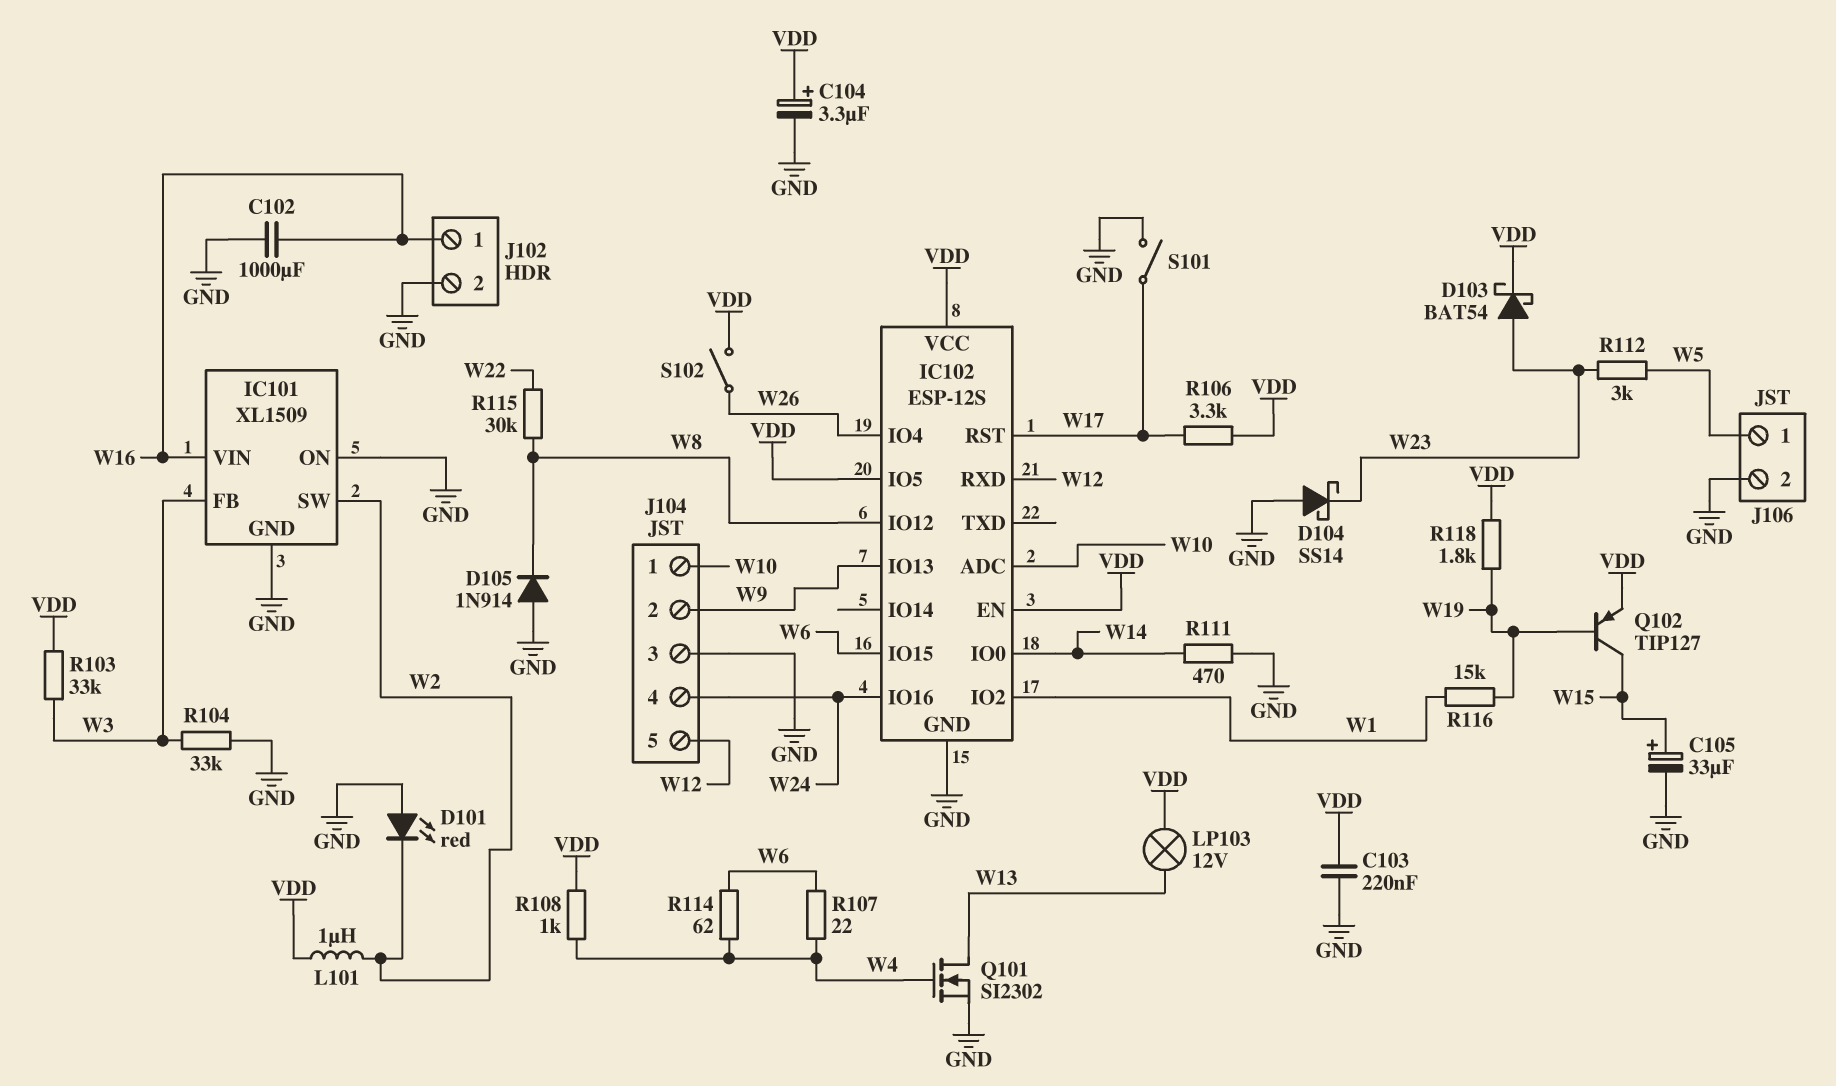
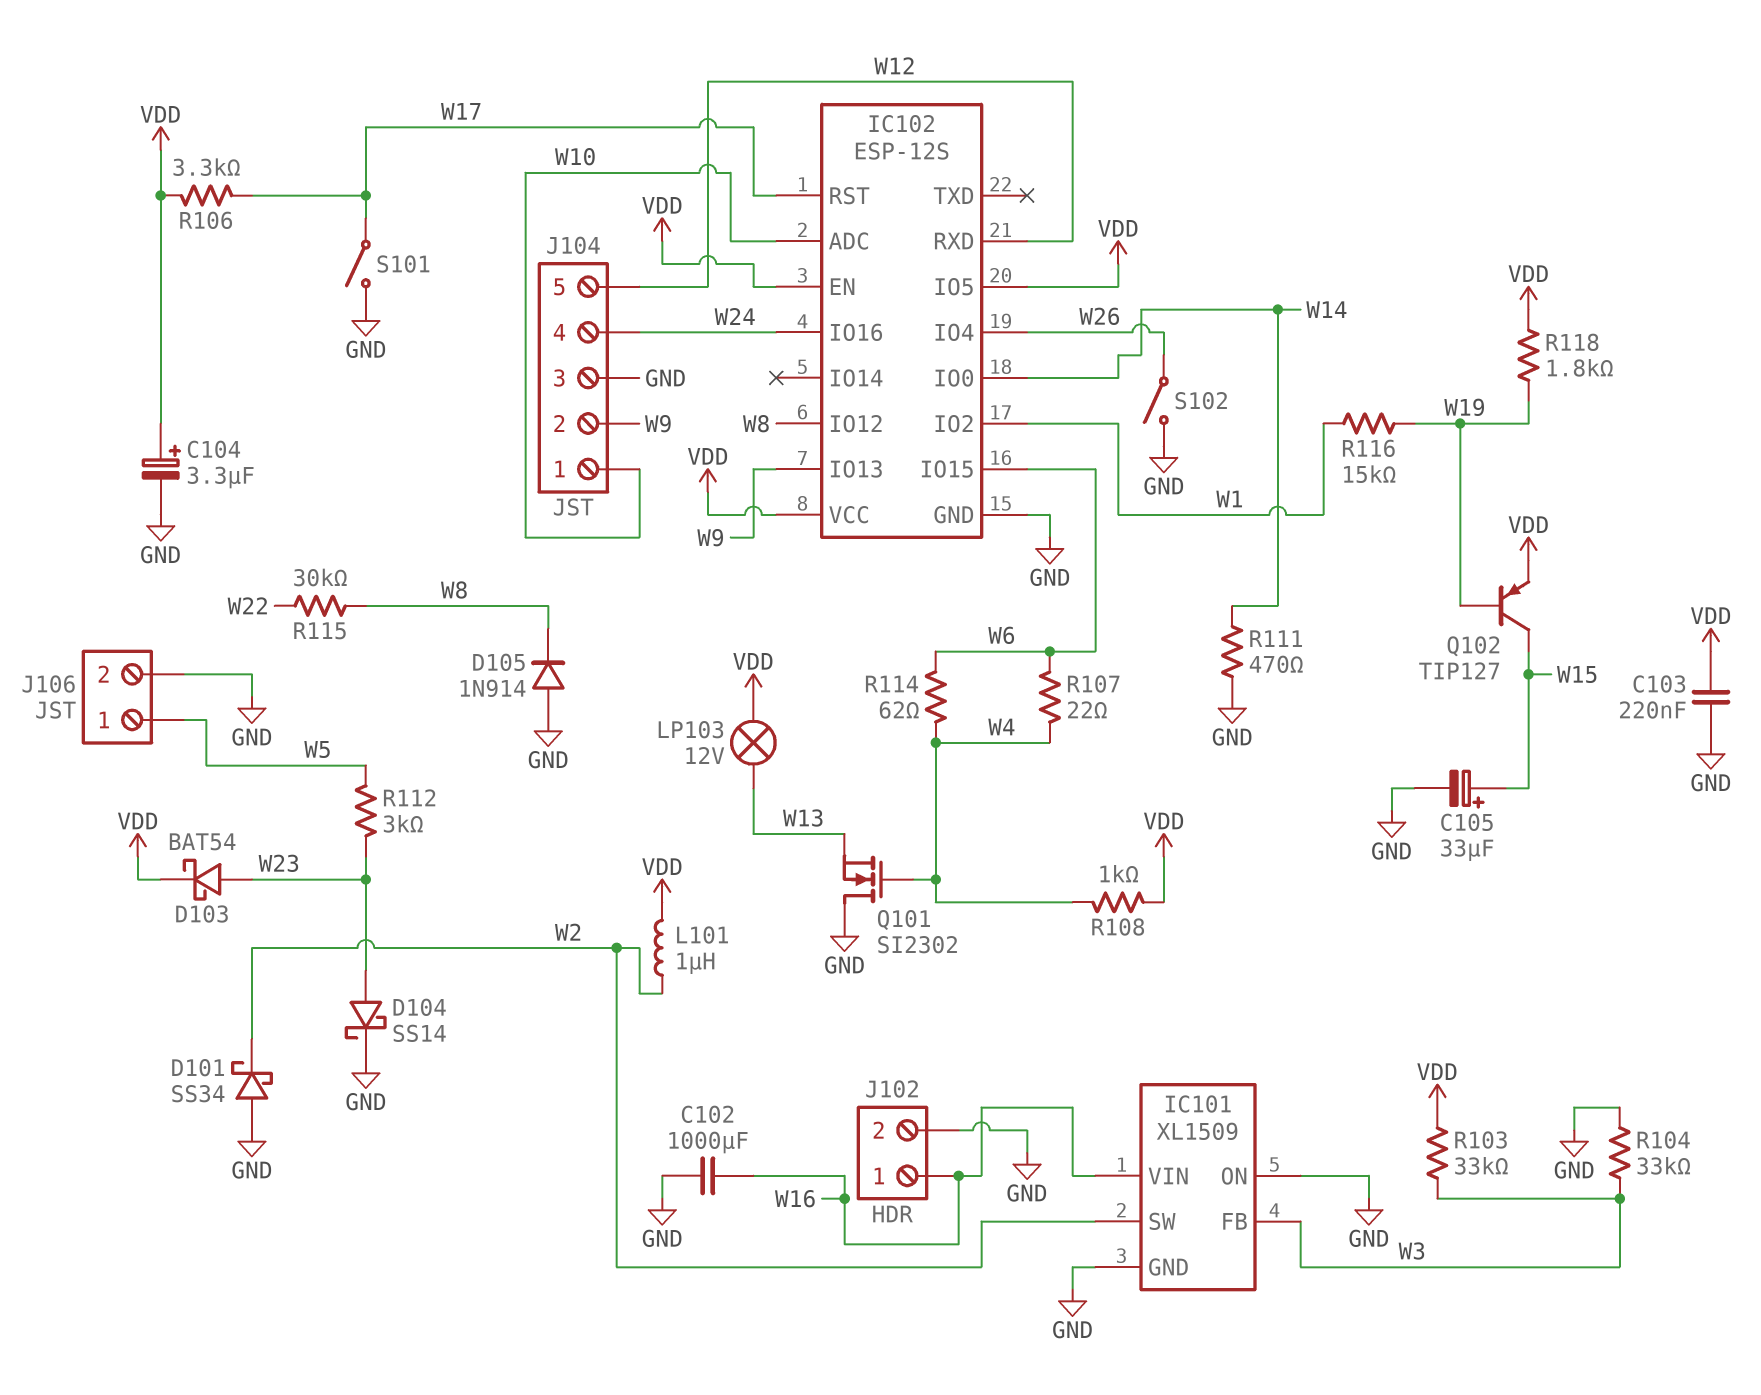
D101: LED red (A GND, K W2) -> schottky SS34 (A GND, K W2)
D104: schottky SS14 (A GND, K W23) -> schottky SS14 (A W23, K GND)
Q101: NMOS SI2302 (G W4, D W13, S GND) -> NMOS SI2302 (G W4, D GND, S W13)
S102: switch (VDD, W26) -> switch (GND, W26)

